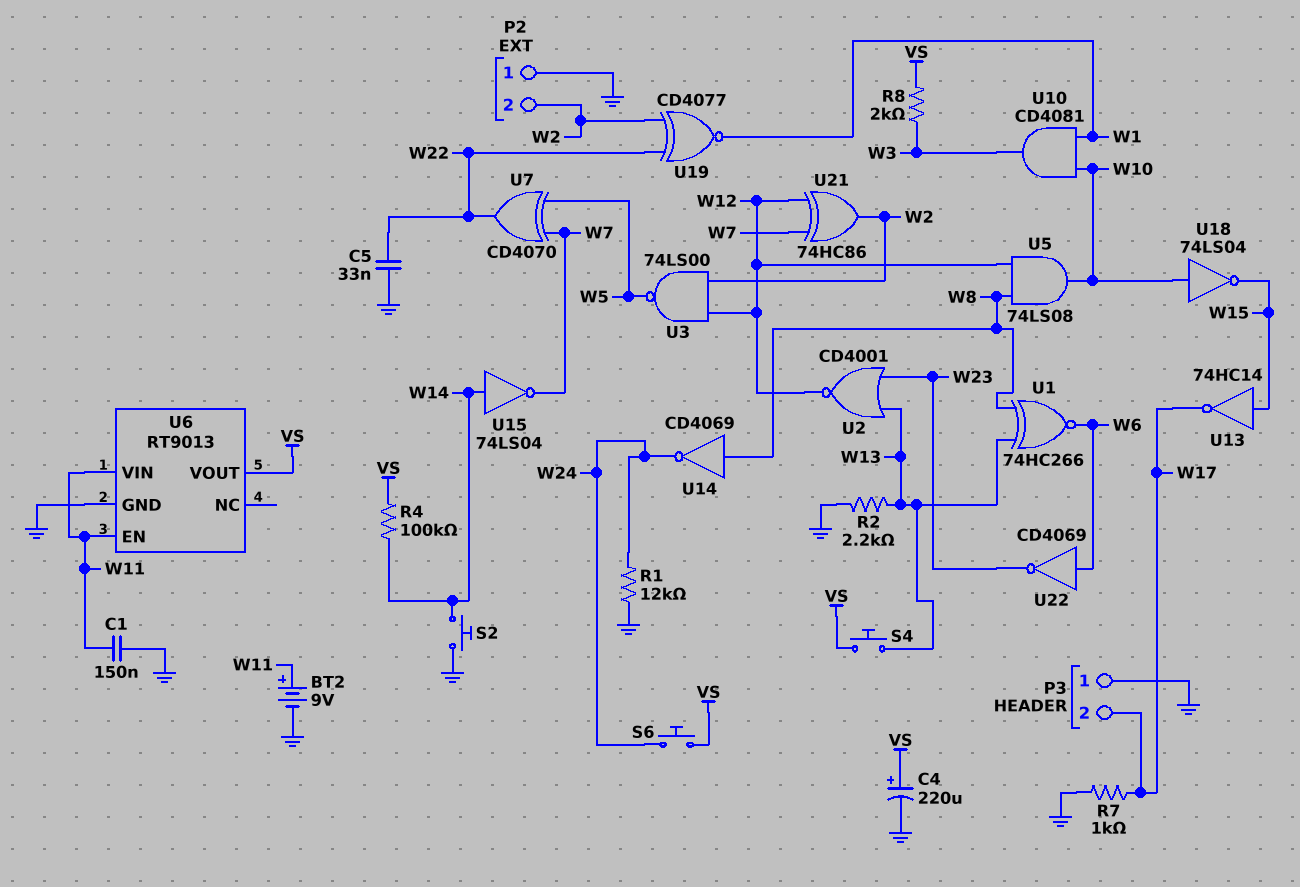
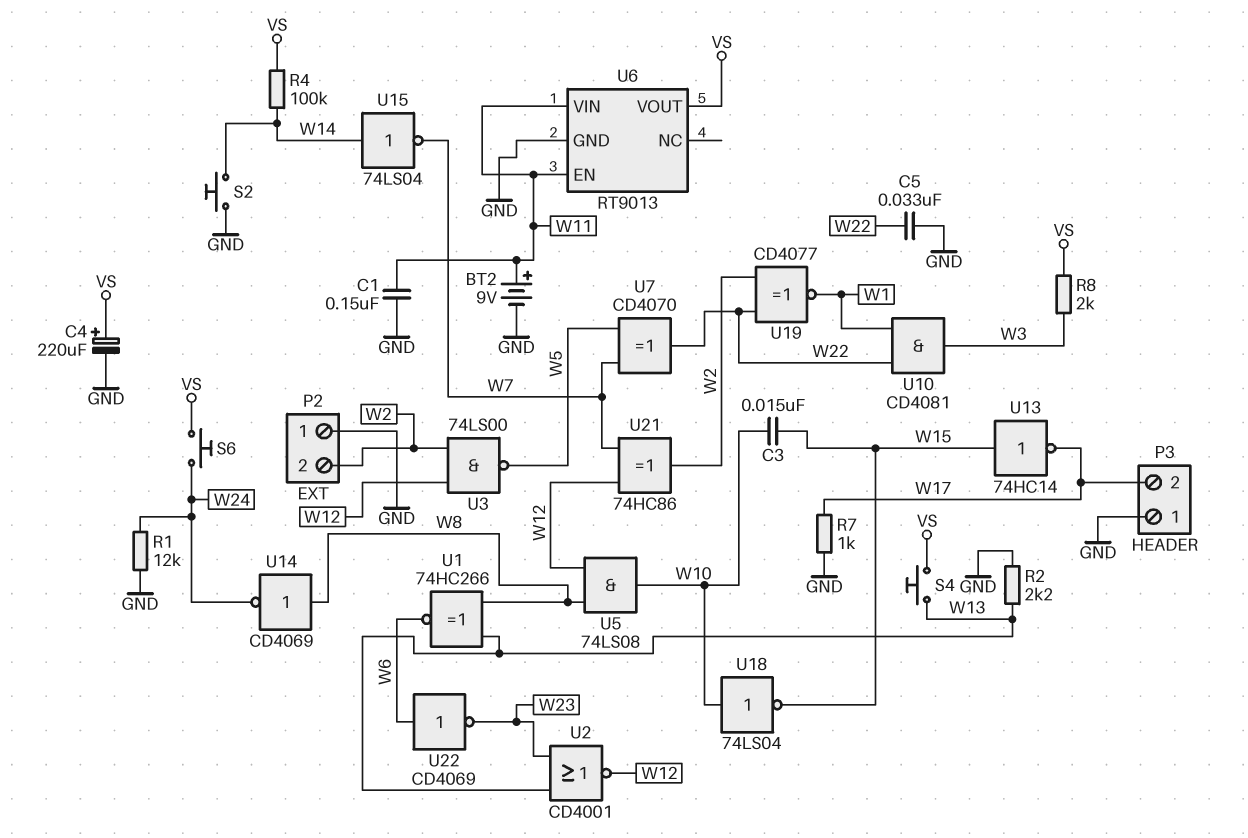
C3: none -> 15nF (W10, W15)
U10: AND CD4081 (in W1, in W10, out W3) -> AND CD4081 (in W1, in W22, out W3)

